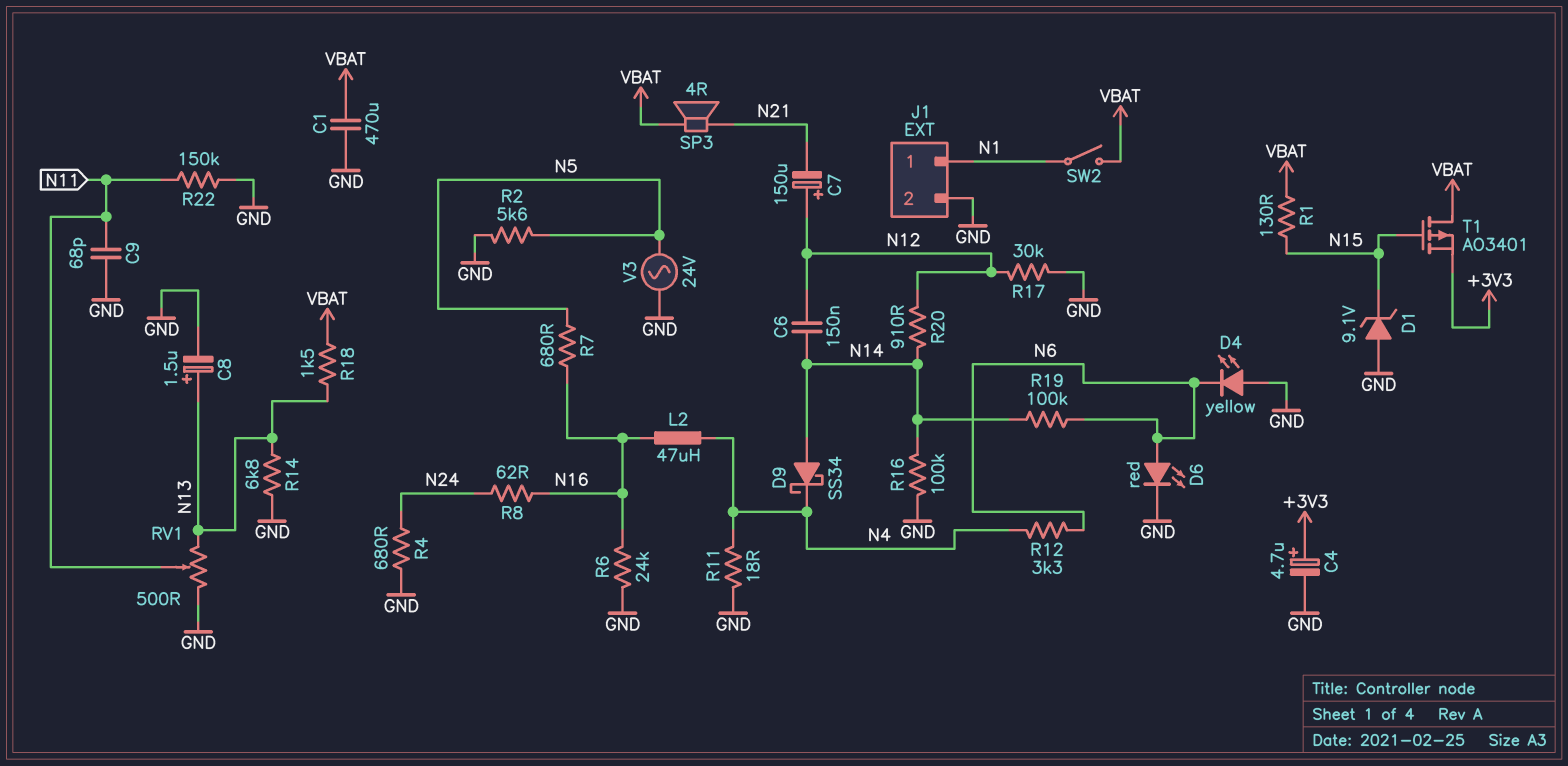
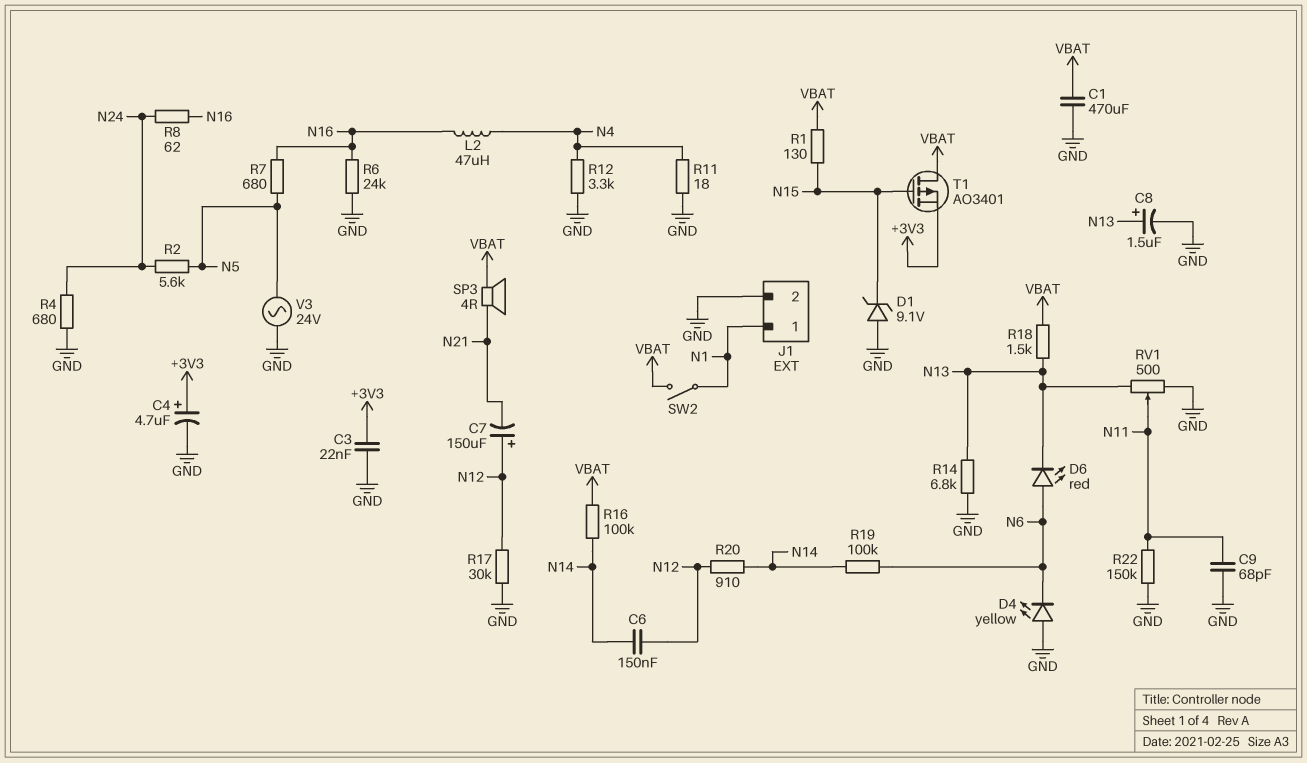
C3: none -> 22nF (+3V3, GND)
D6: LED red (A N6, K GND) -> LED red (A N6, K N13)
D9: schottky SS34 (A N14, K N4) -> none
R2: 5.6k (GND, N5) -> 5.6k (N5, N24)
R12: 3.3k (N4, N6) -> 3.3k (GND, N4)
R16: 100k (GND, N14) -> 100k (N14, VBAT)

